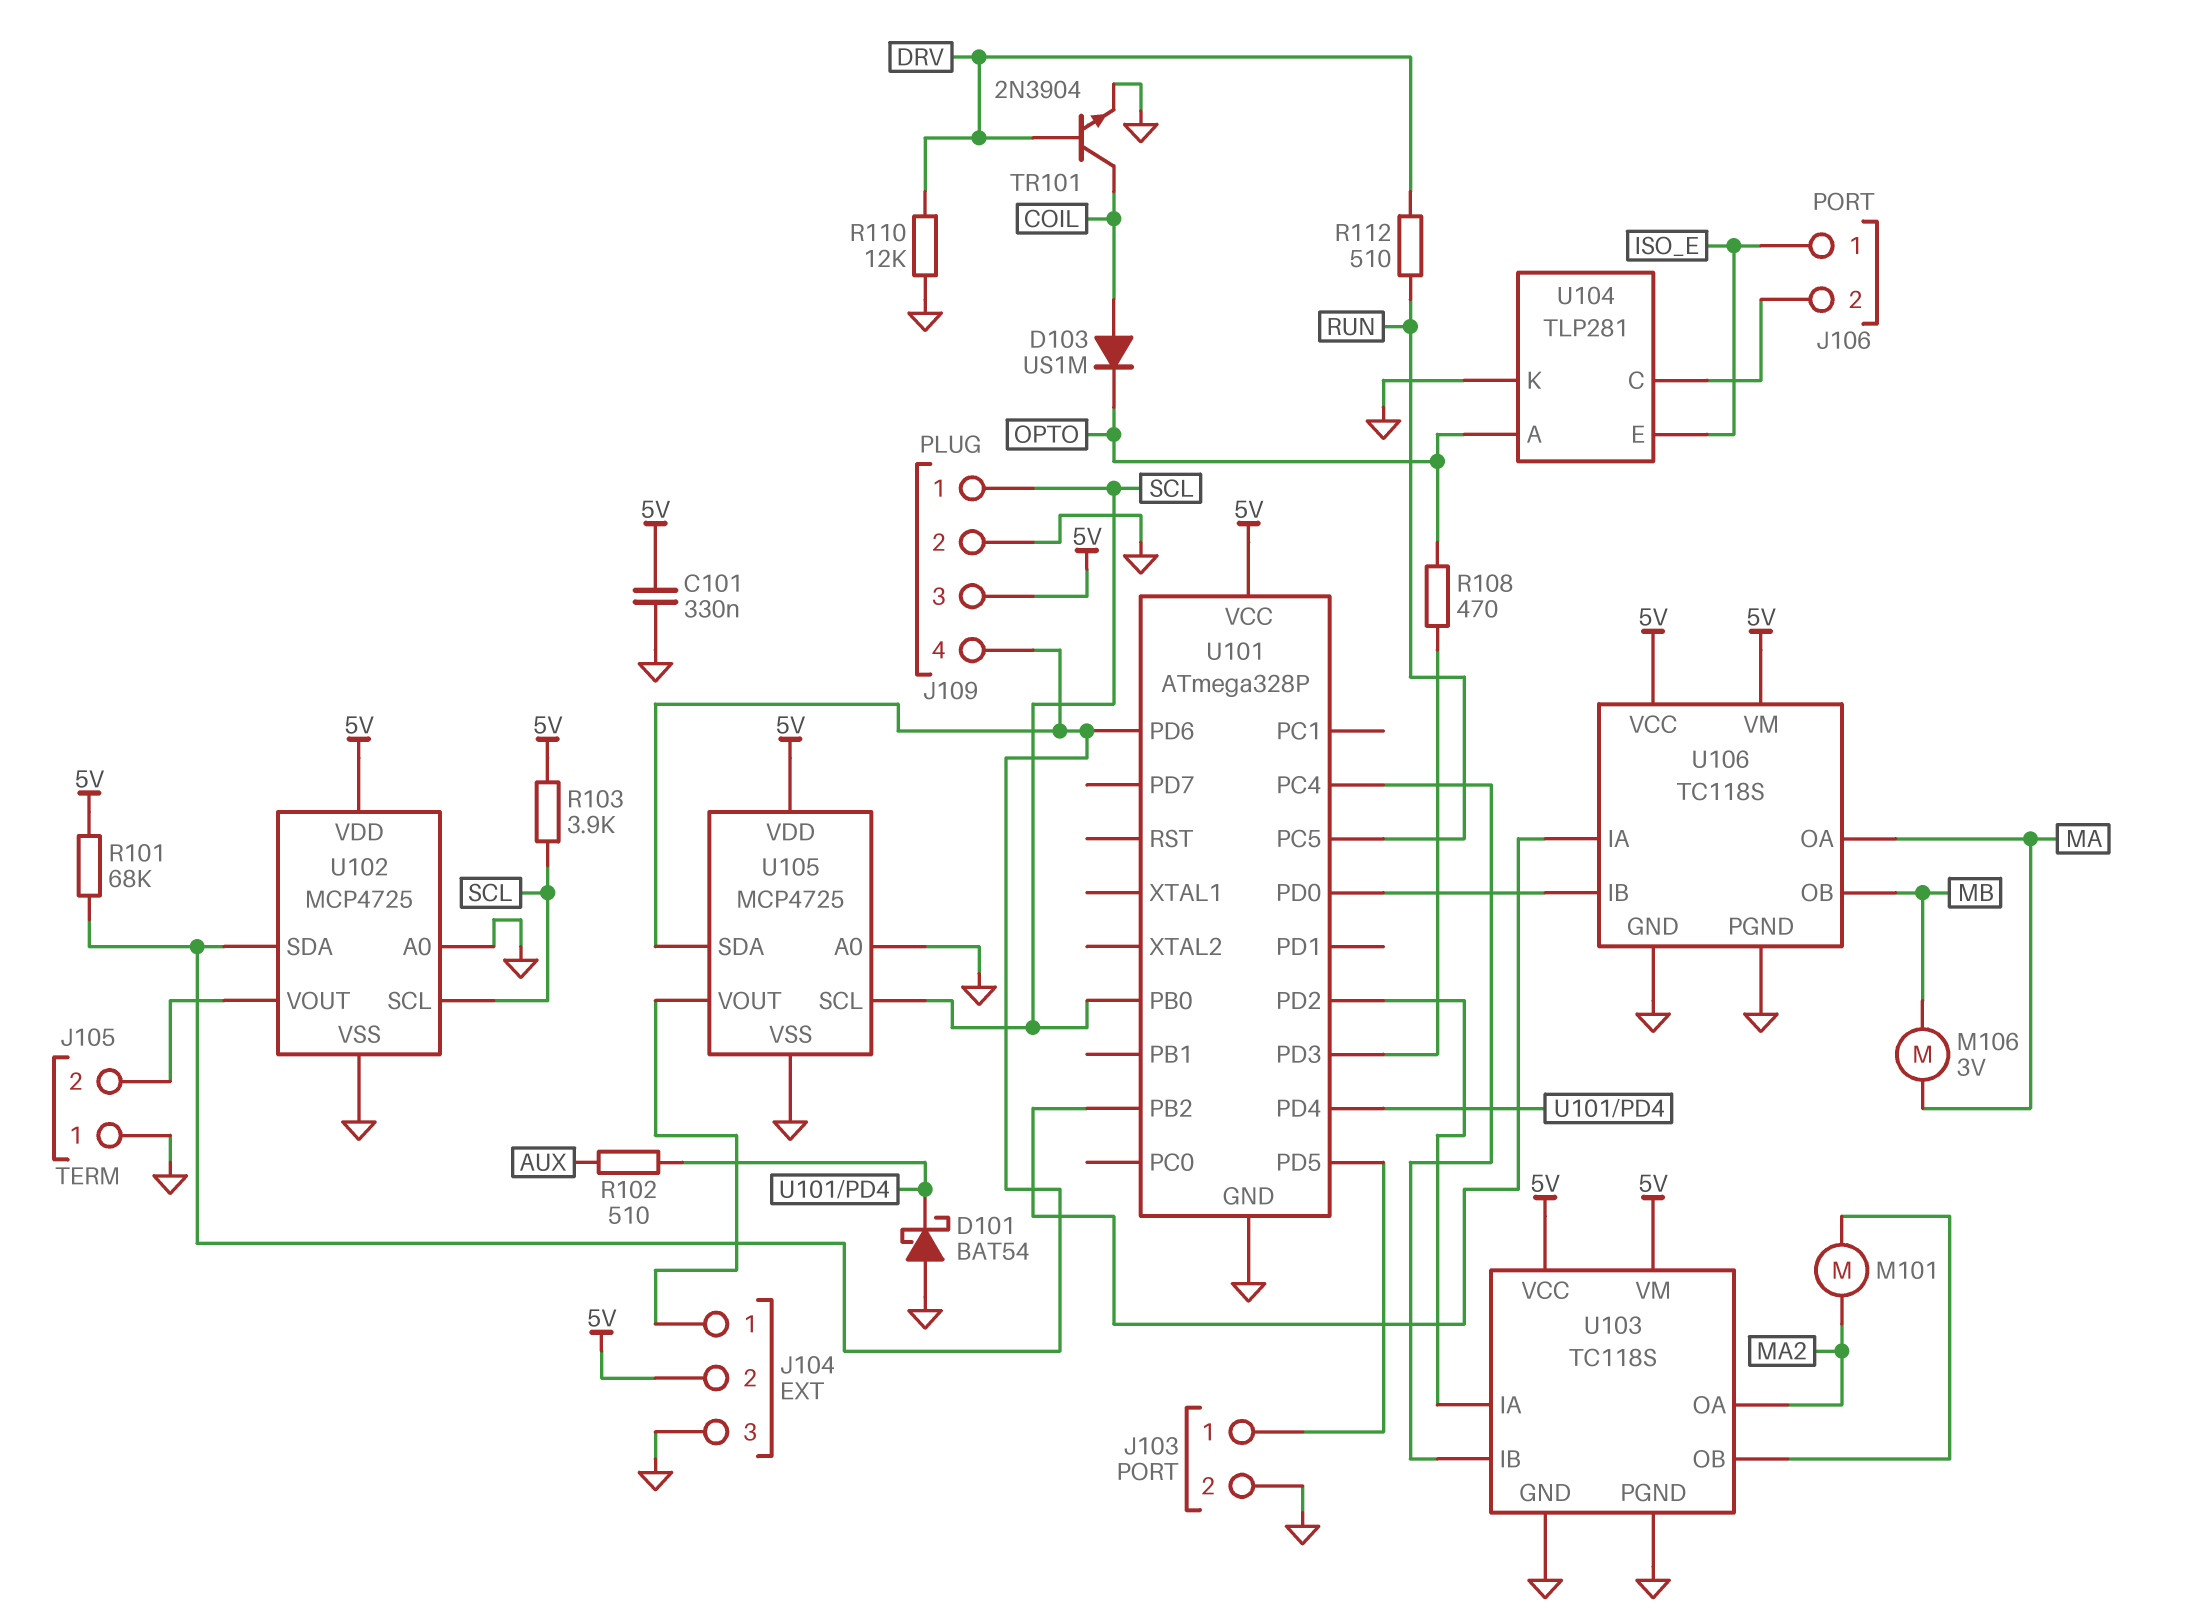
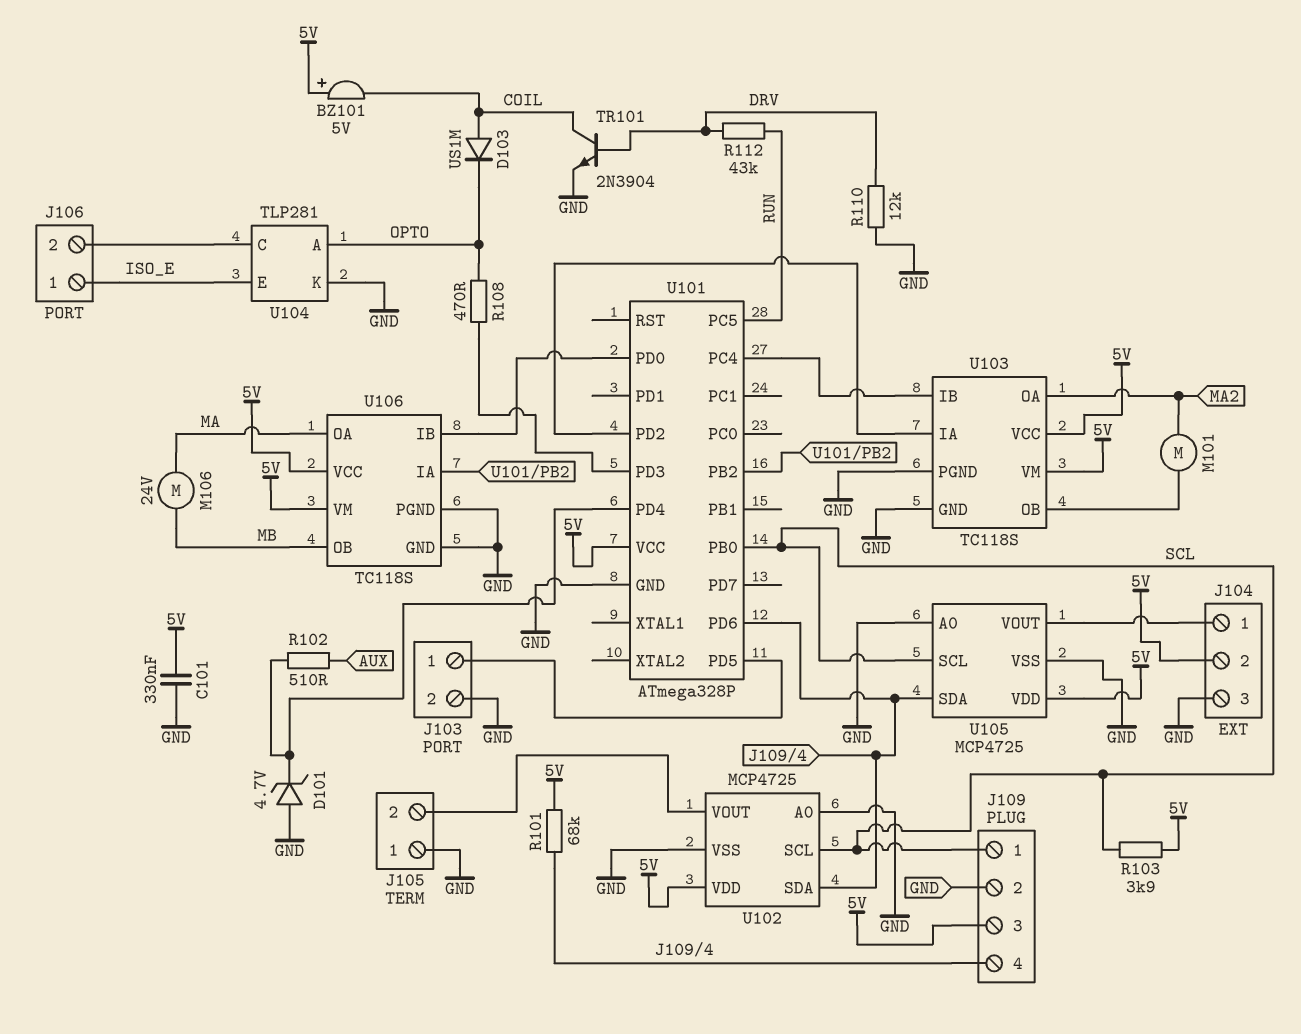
BZ101: none -> buzzer 5V (plus 5V, minus COIL)
D101: schottky BAT54 (A GND, K U101/PD4) -> zener 4.7V (A GND, K U101/PD4)
M106: motor 3V (MA, MB) -> motor 24V (MA, MB)
R112: 510 (DRV, RUN) -> 43k (DRV, RUN)

